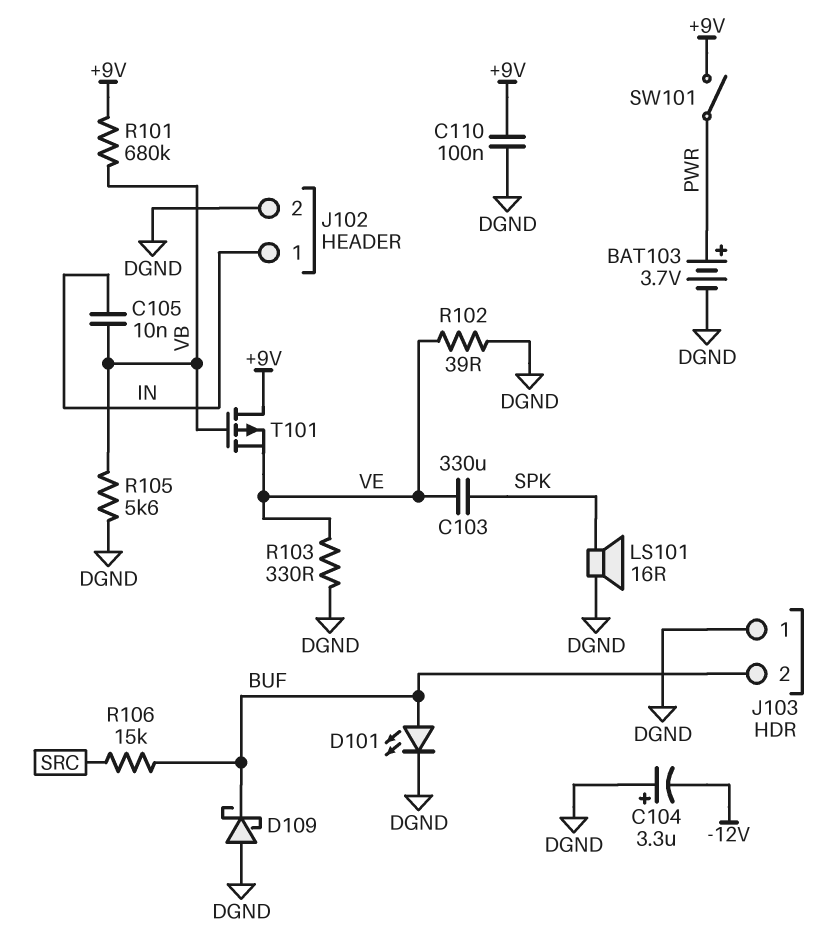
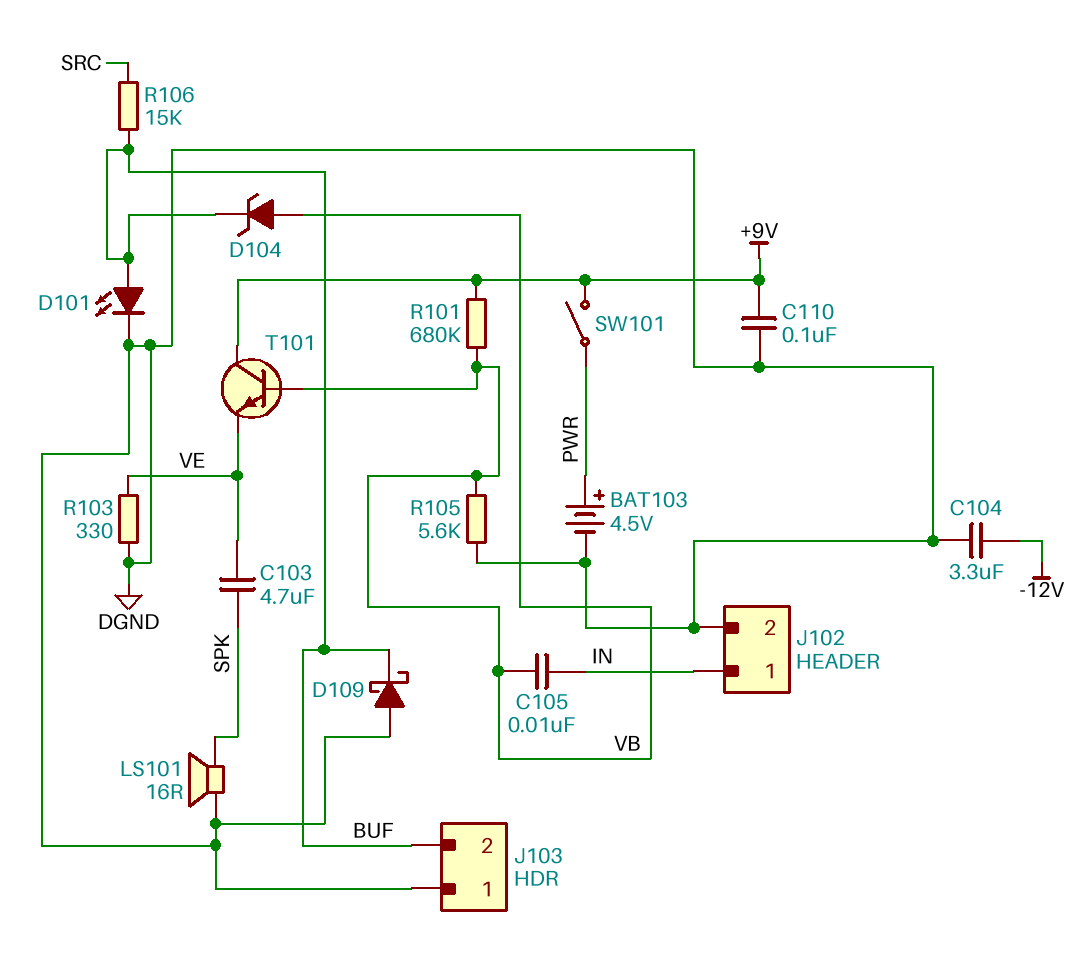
BAT103: 3.7V (plus PWR, minus DGND) -> 4.5V (plus PWR, minus DGND)
C103: 330uF (SPK, VE) -> 4.7uF (SPK, VE)
C104: 3.3uF (plus DGND, minus -12V) -> 3.3uF (-12V, DGND)
D104: none -> zener (A VB, K BUF)
R102: 39 (DGND, VE) -> none
T101: PMOS (G VB, D +9V, S VE) -> NPN (B VB, C +9V, E VE)

